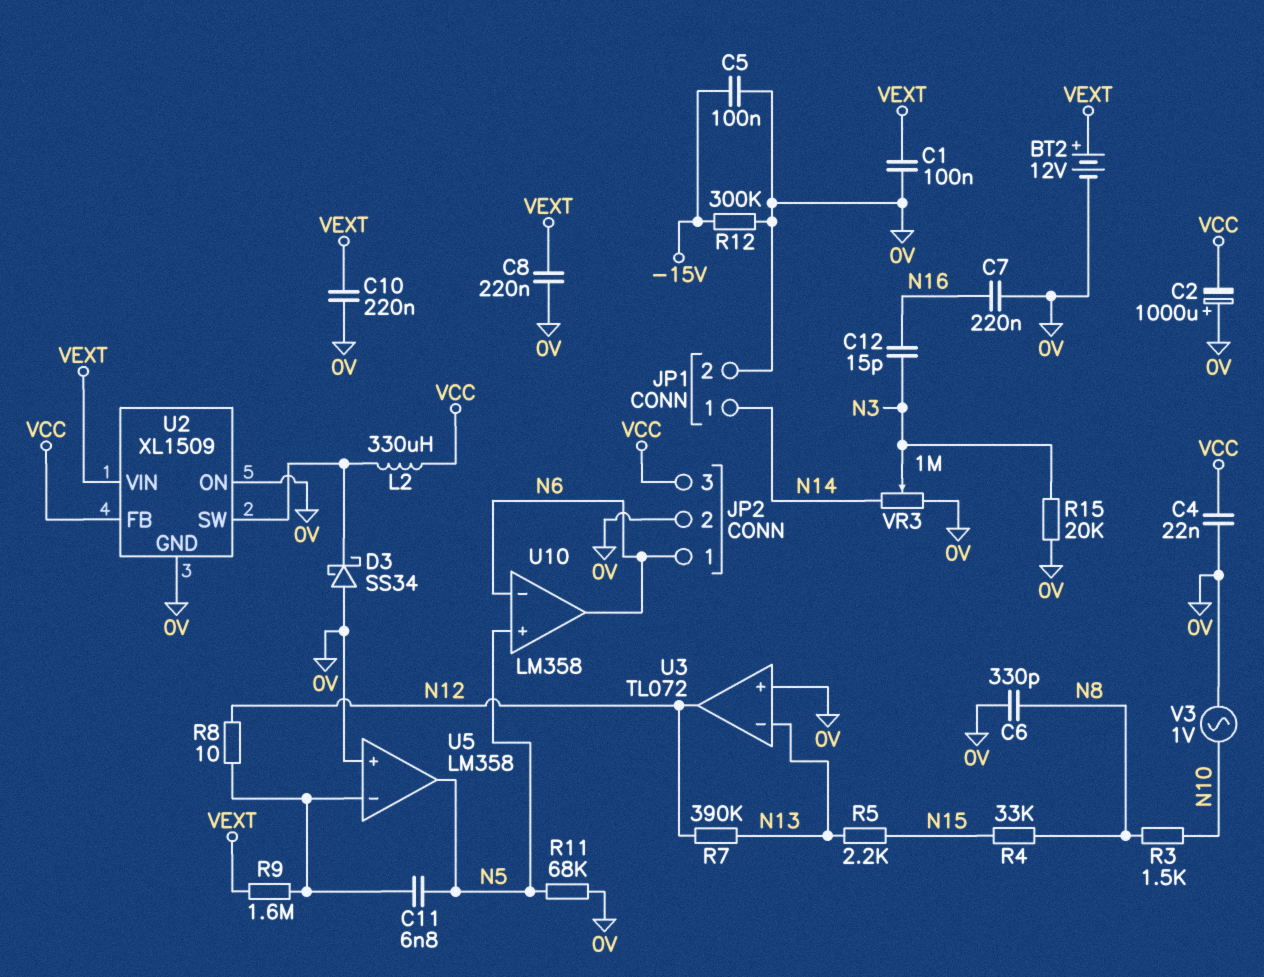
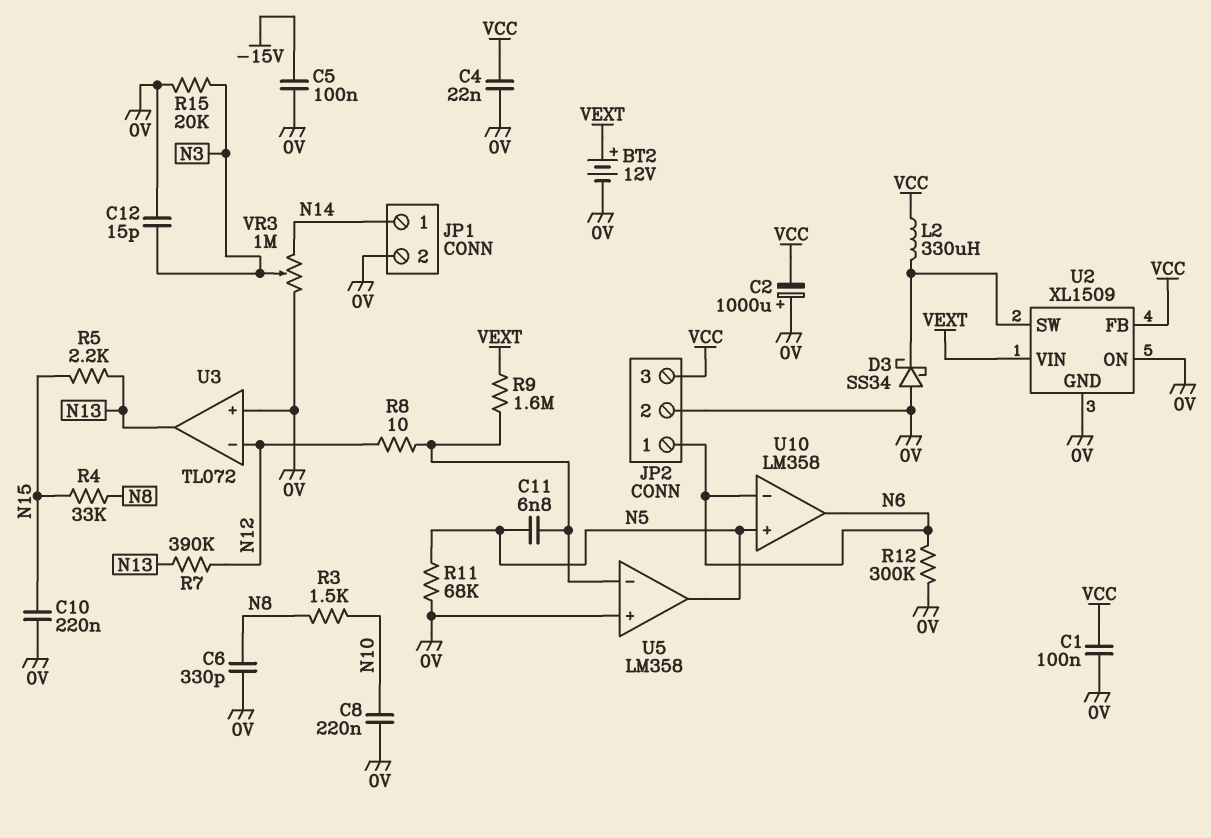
C1: 100nF (0V, VEXT) -> 100nF (0V, VCC)
C7: 220nF (0V, N16) -> none
C8: 220nF (0V, VEXT) -> 220nF (0V, N10)
C10: 220nF (0V, VEXT) -> 220nF (0V, N15)
C12: 15pF (N3, N16) -> 15pF (0V, N3)
R12: 300k (-15V, 0V) -> 300k (0V, N6)
U3 pin in-: N13 -> N12
U3 pin out: N12 -> N13
V3: AC 1V (0V, N10) -> none

